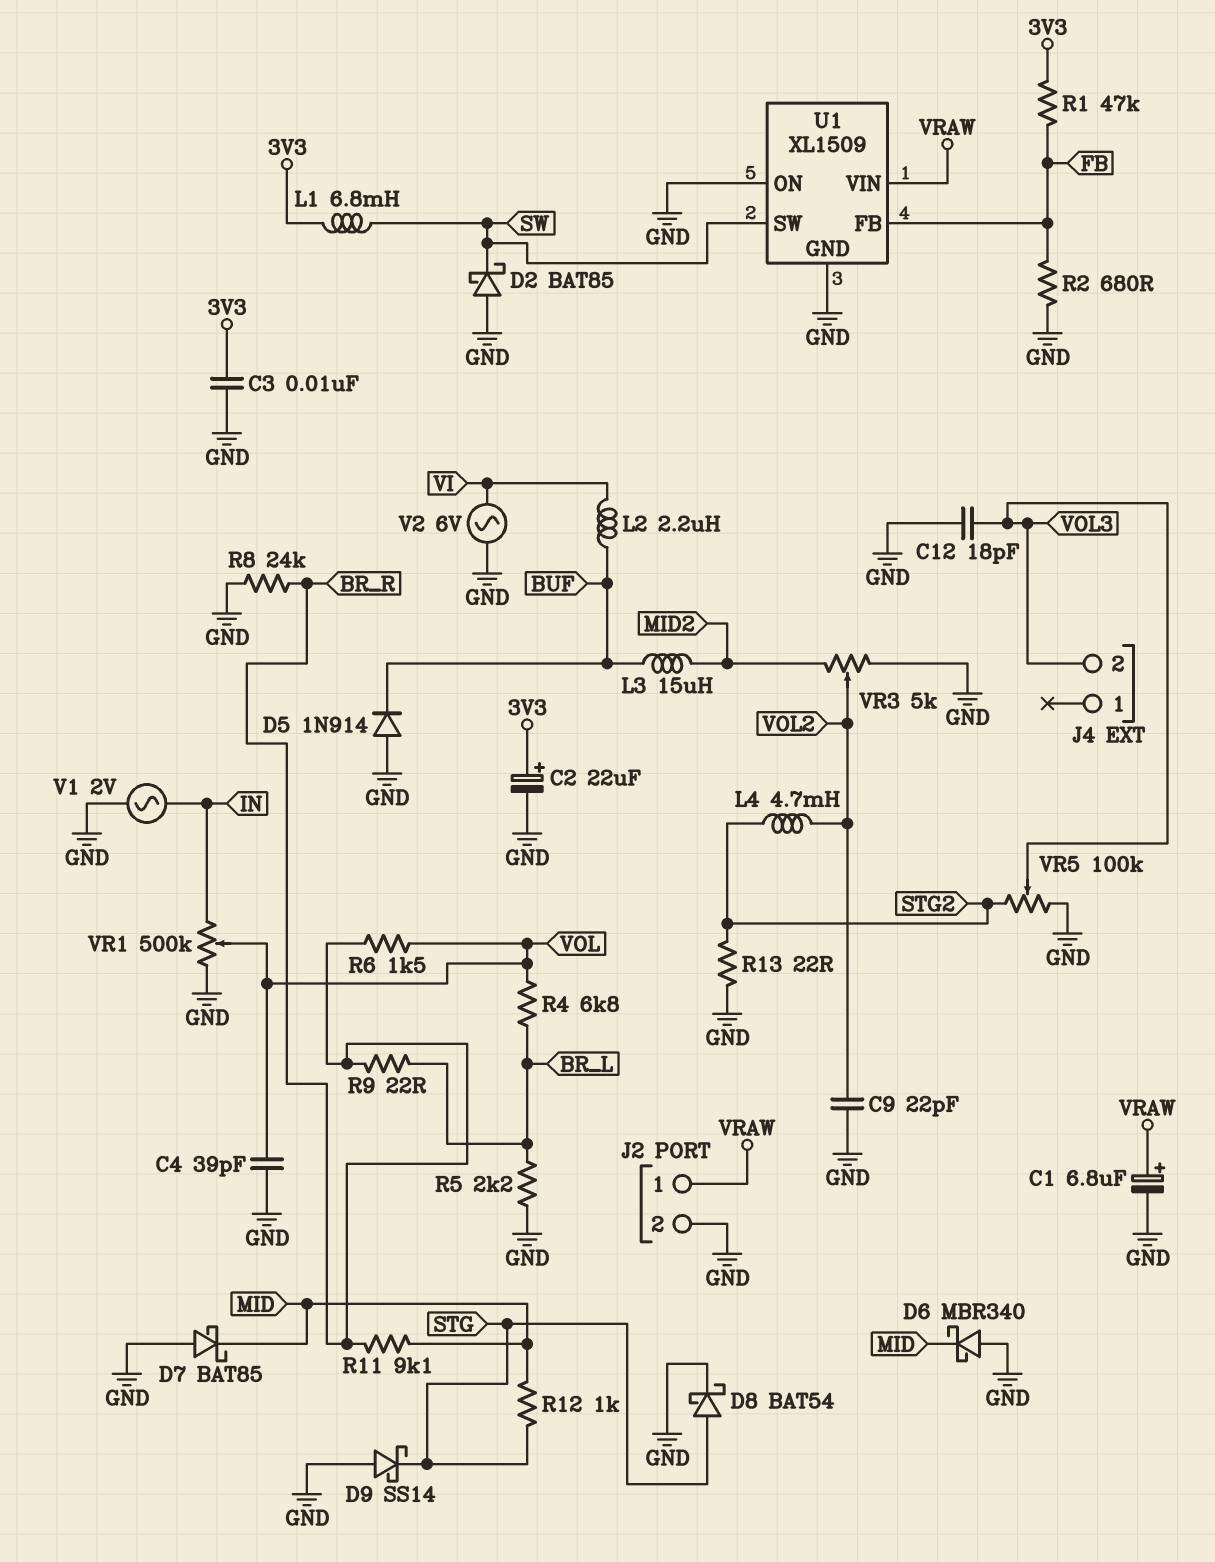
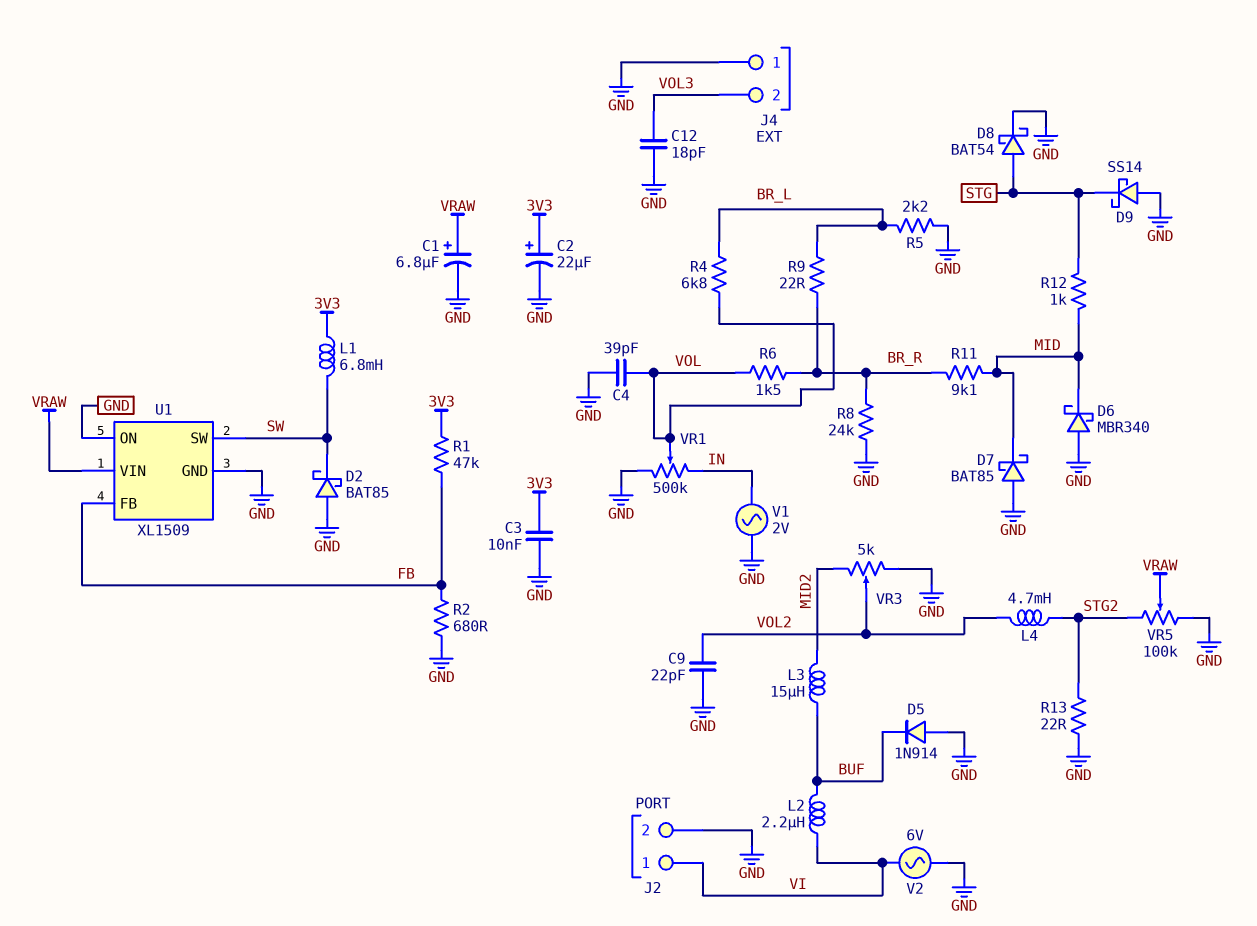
J2 pin 1: VRAW -> VI
J4 pin 1: none -> GND
VR5: 100k (GND, STG2, wiper VOL3) -> 100k (GND, STG2, wiper VRAW)

